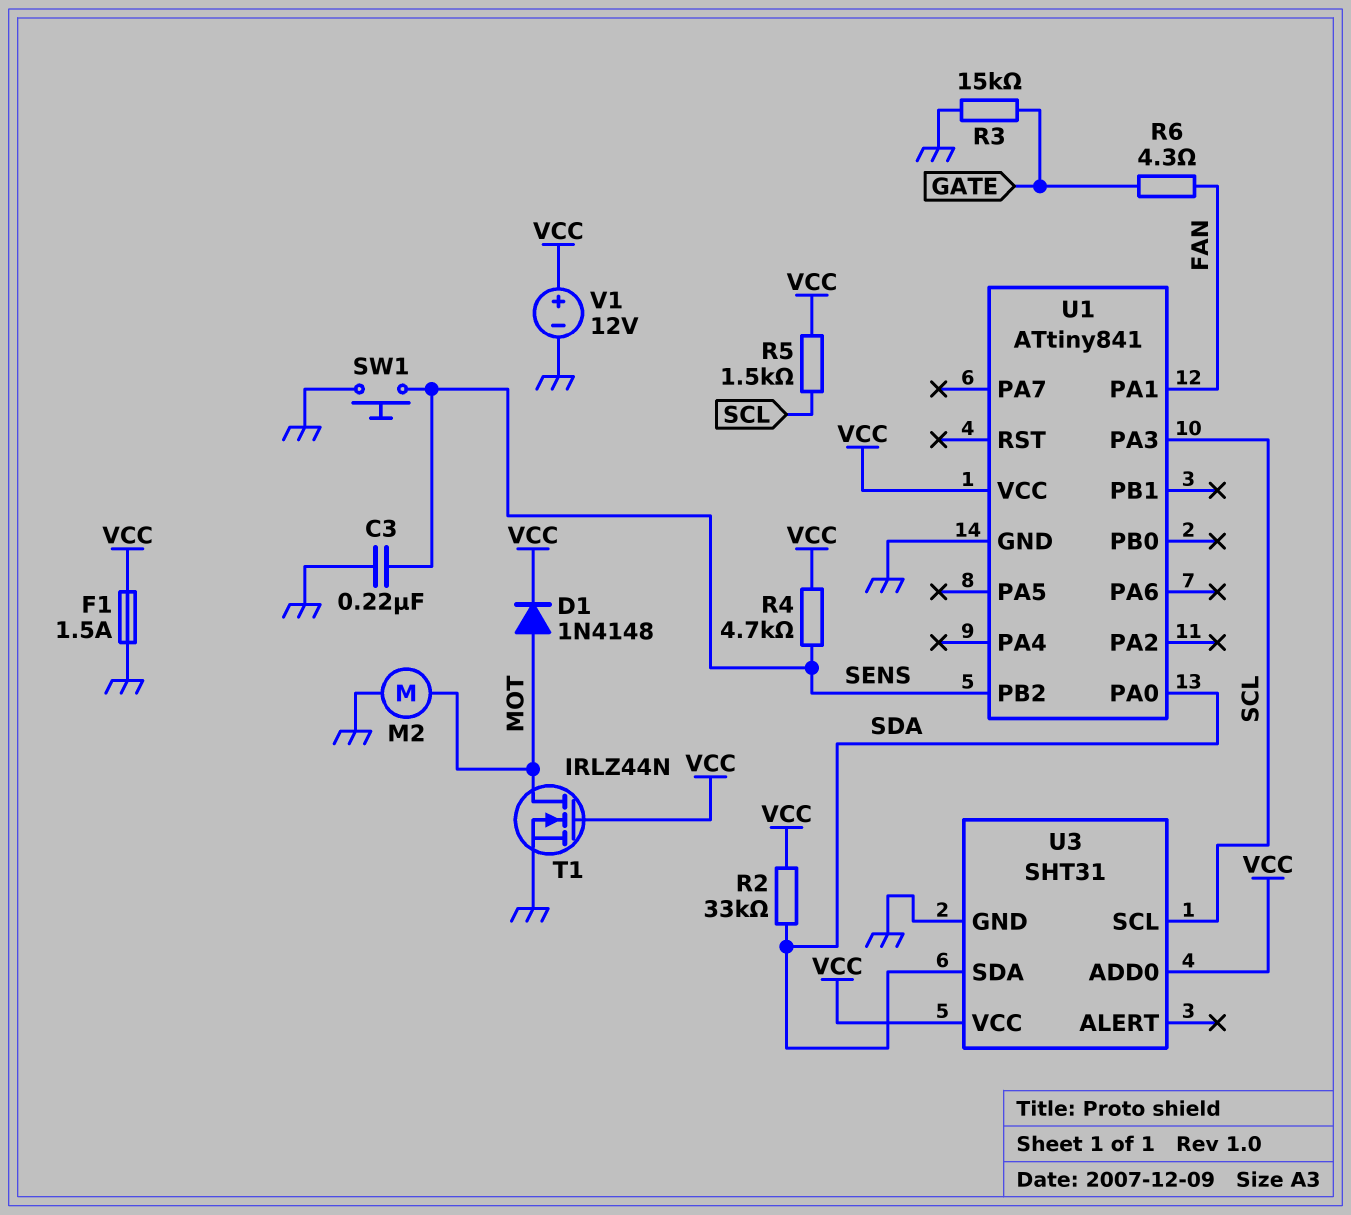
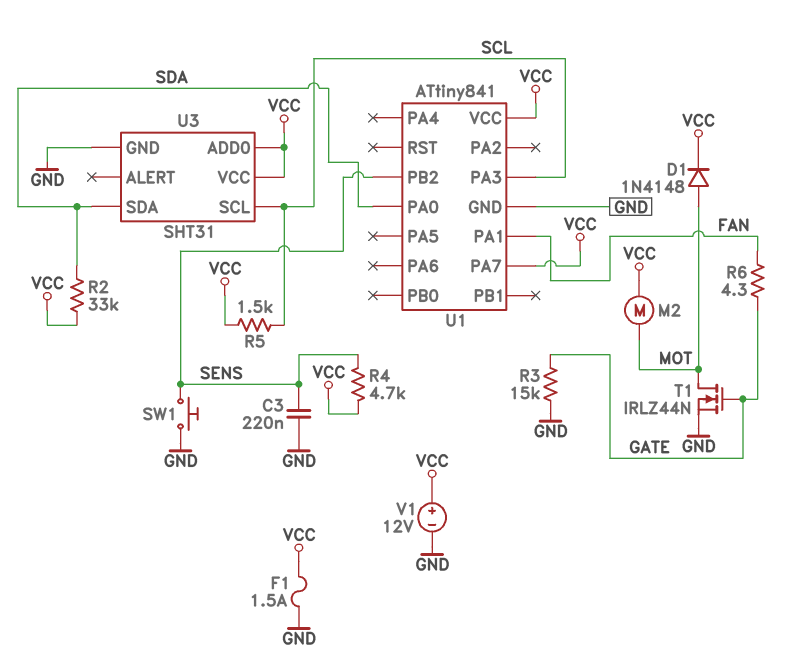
M2: motor (GND, MOT) -> motor (MOT, VCC)
T1: NMOS IRLZ44N (G VCC, D MOT, S GND) -> NMOS IRLZ44N (G GATE, D MOT, S GND)
U1 pin PA7: none -> VCC

